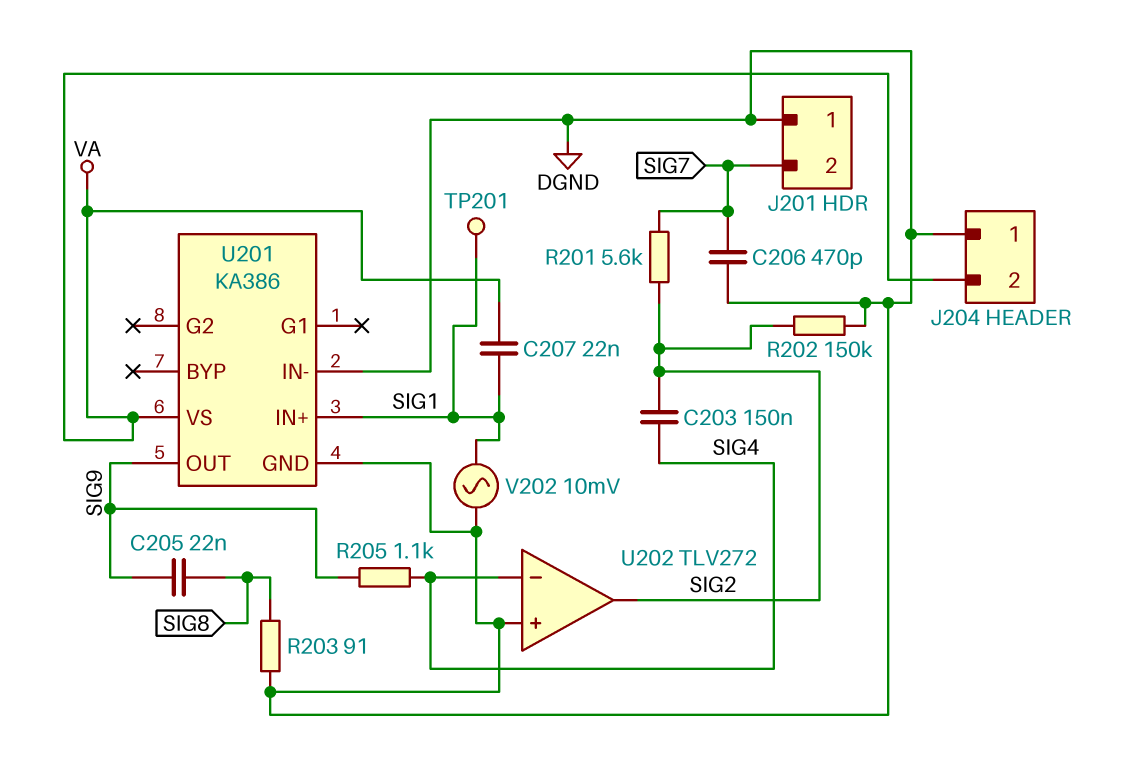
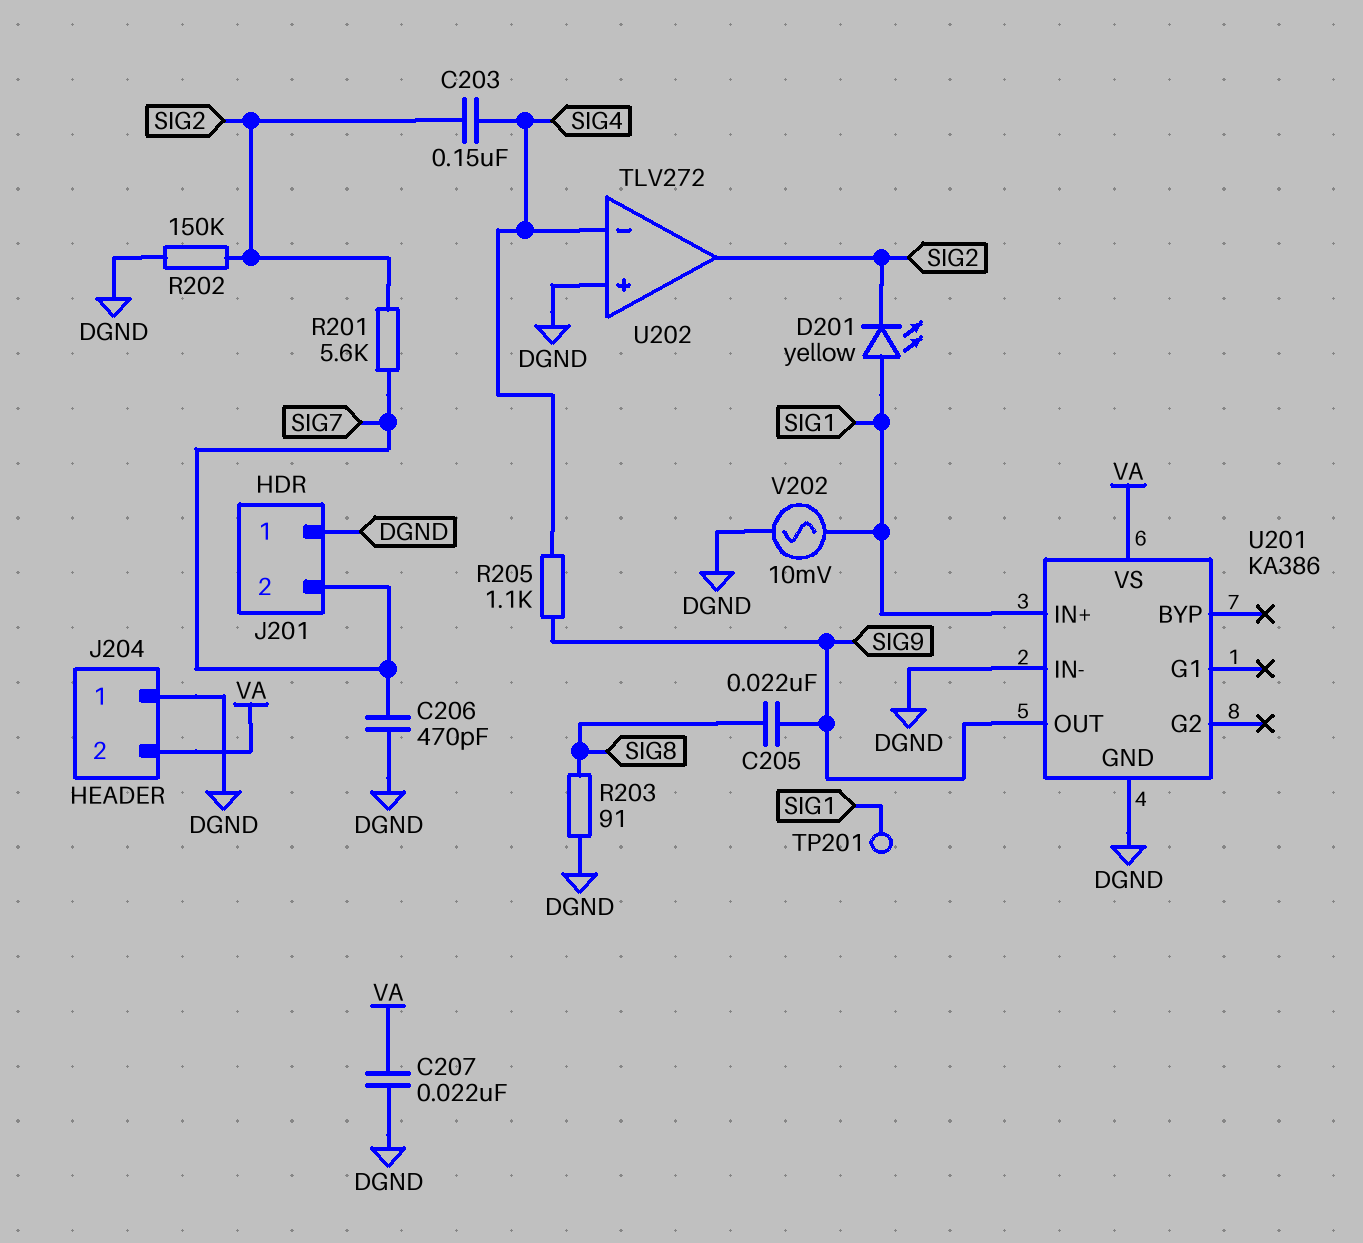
C207: 22nF (SIG1, VA) -> 22nF (DGND, VA)
D201: none -> LED yellow (A SIG1, K SIG2)

